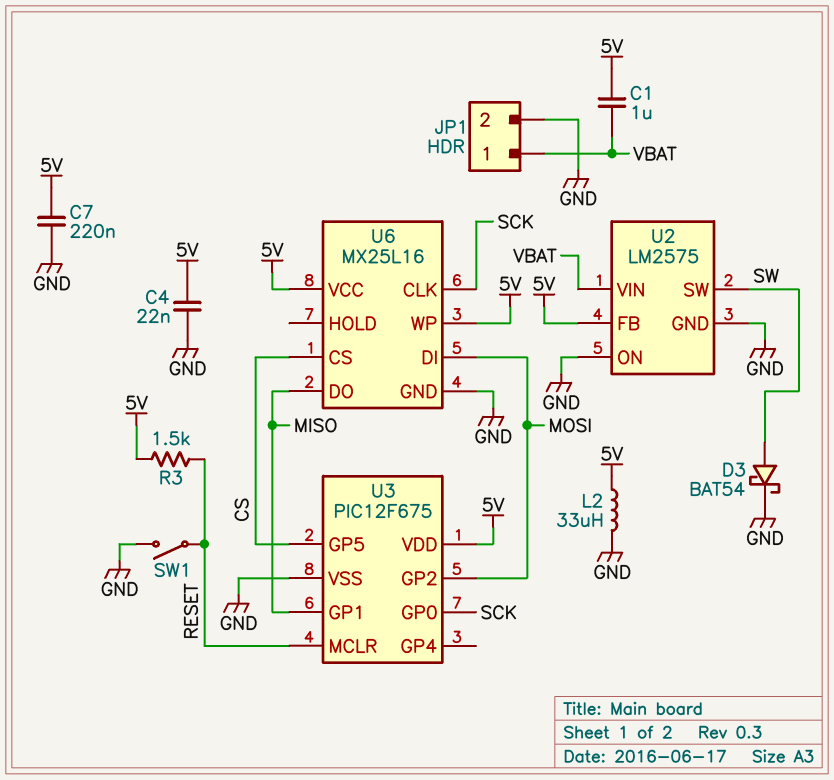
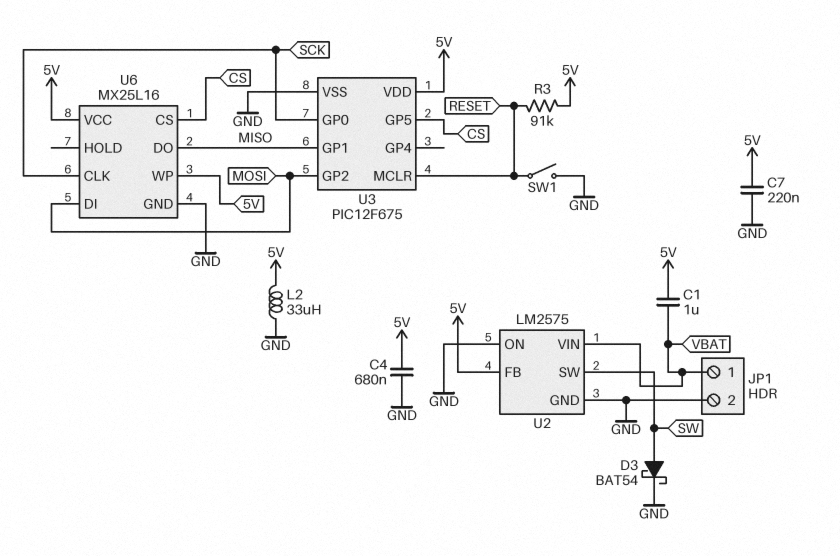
C4: 22nF (5V, GND) -> 680nF (5V, GND)
R3: 1.5k (5V, RESET) -> 91k (5V, RESET)

